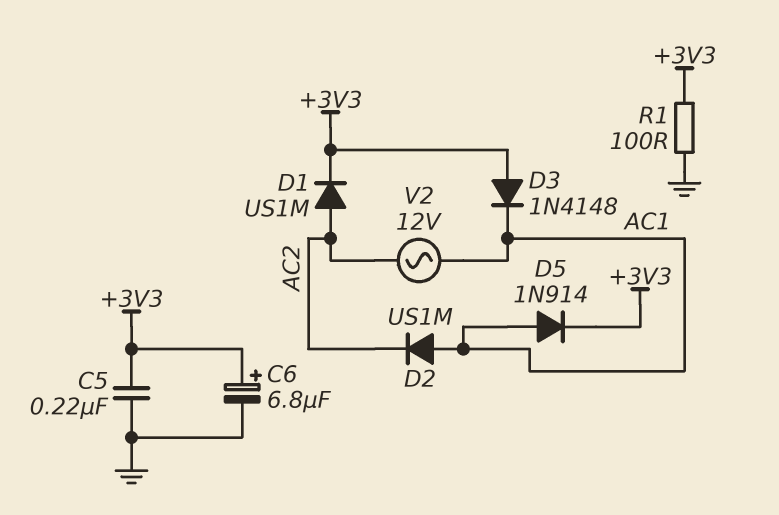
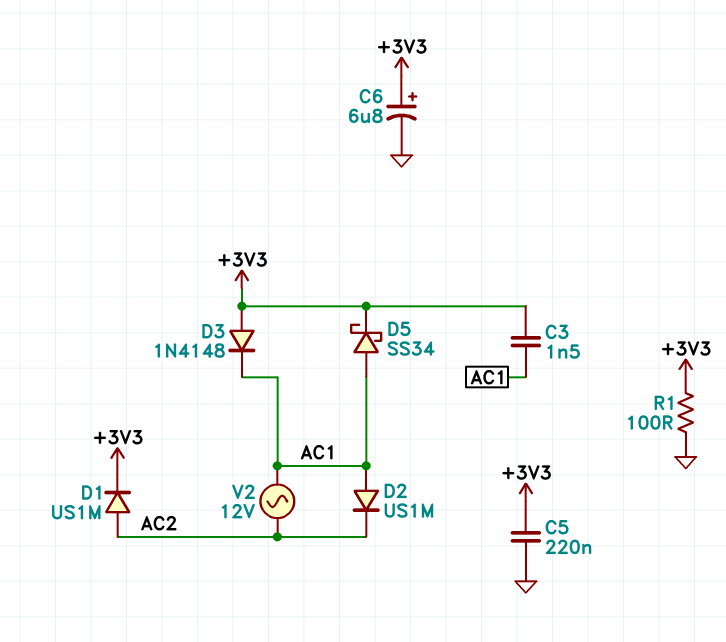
C3: none -> 1.5nF (+3V3, AC1)
D5: diode 1N914 (A AC1, K +3V3) -> schottky SS34 (A AC1, K +3V3)

